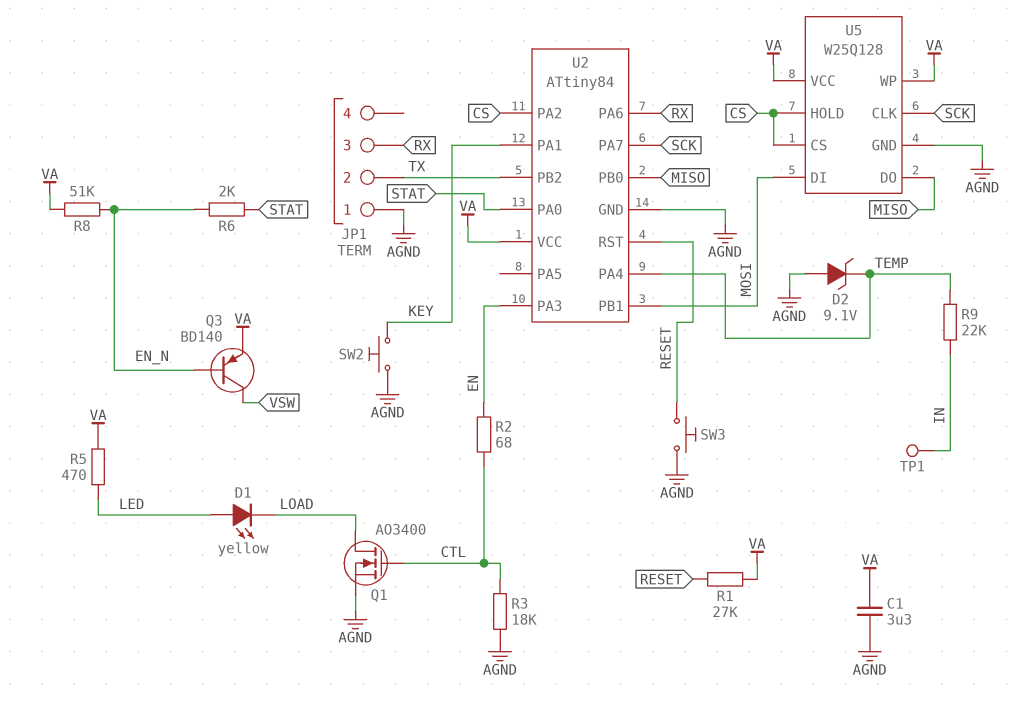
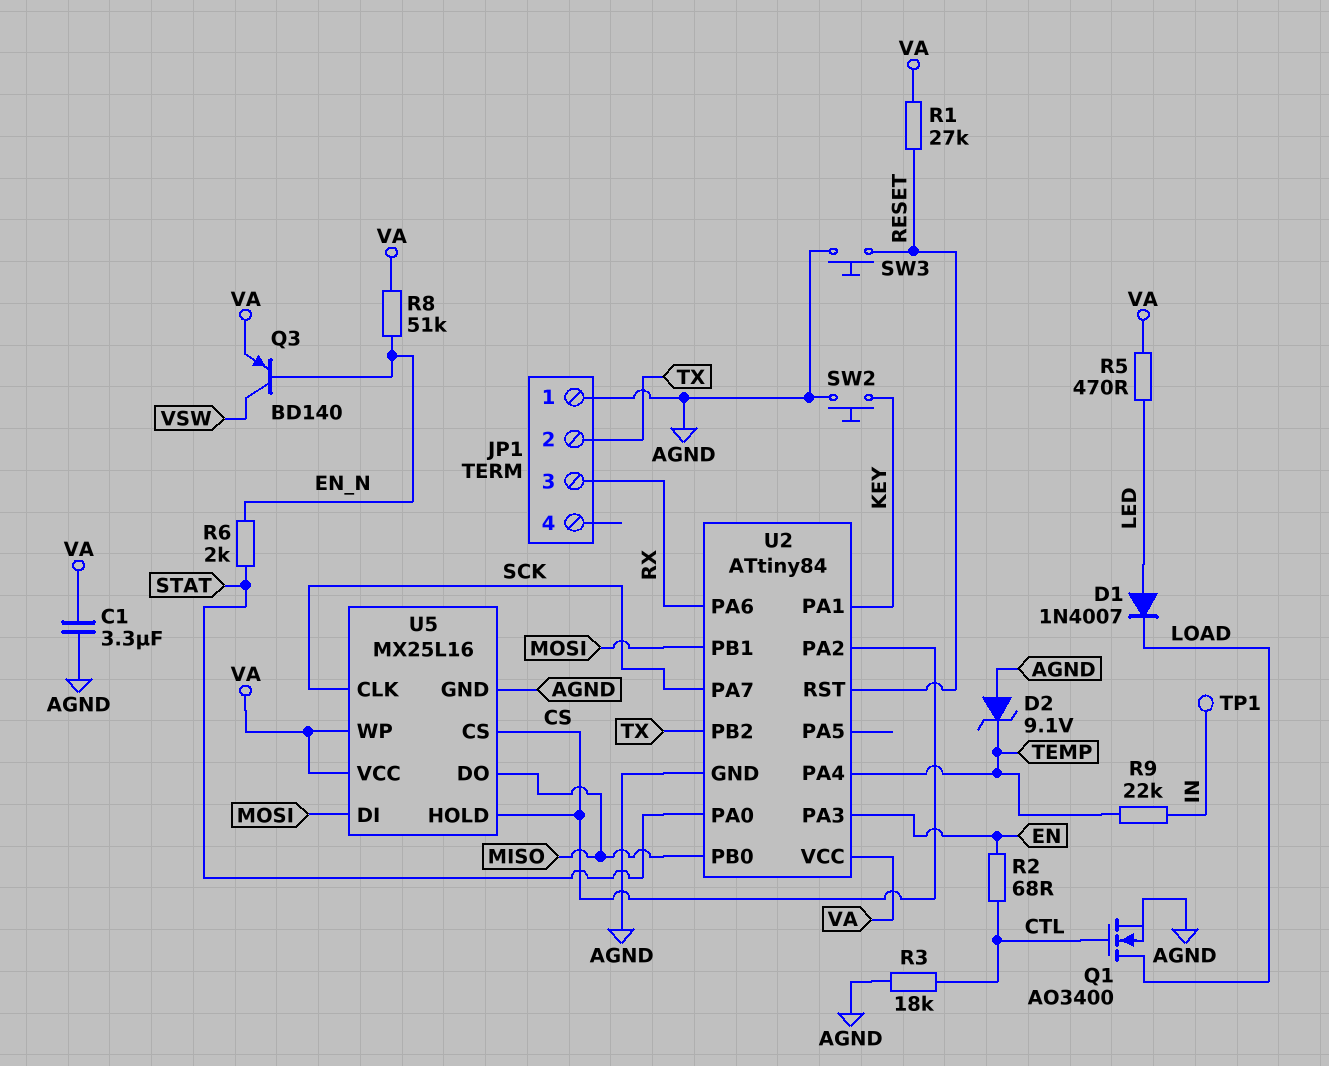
D1: LED yellow (A LED, K LOAD) -> diode 1N4007 (A LED, K LOAD)
U5: W25Q128 -> MX25L16

